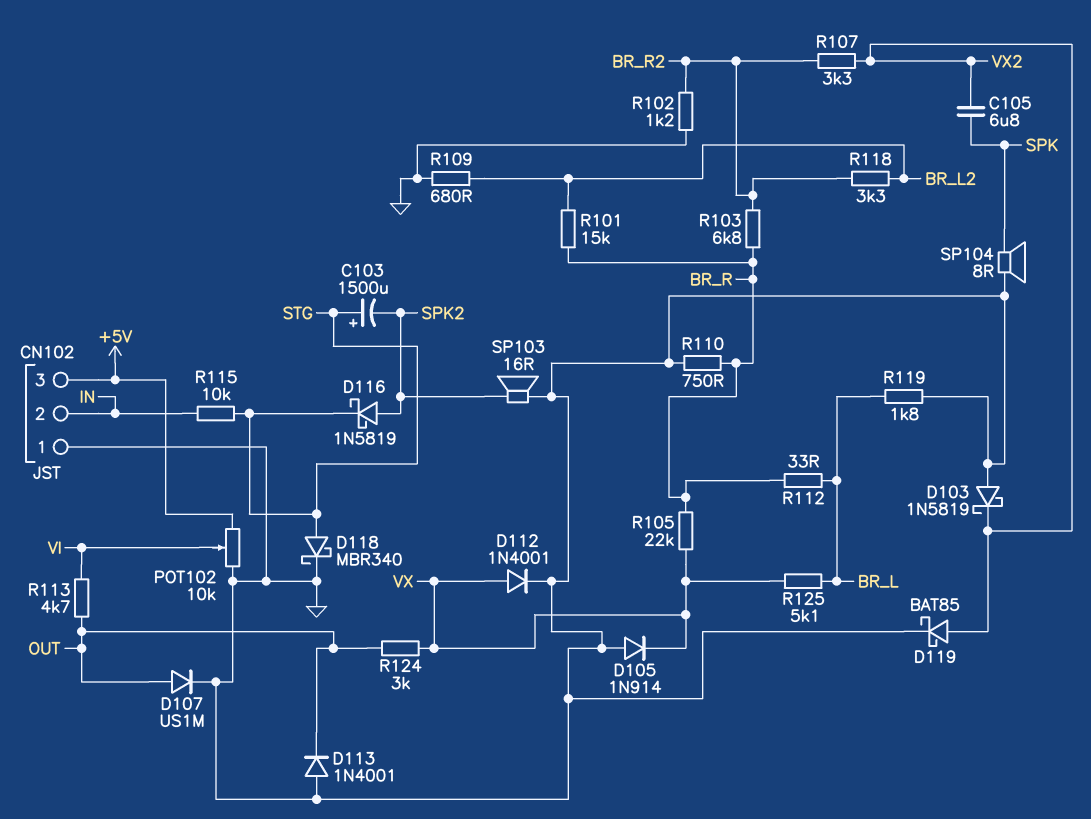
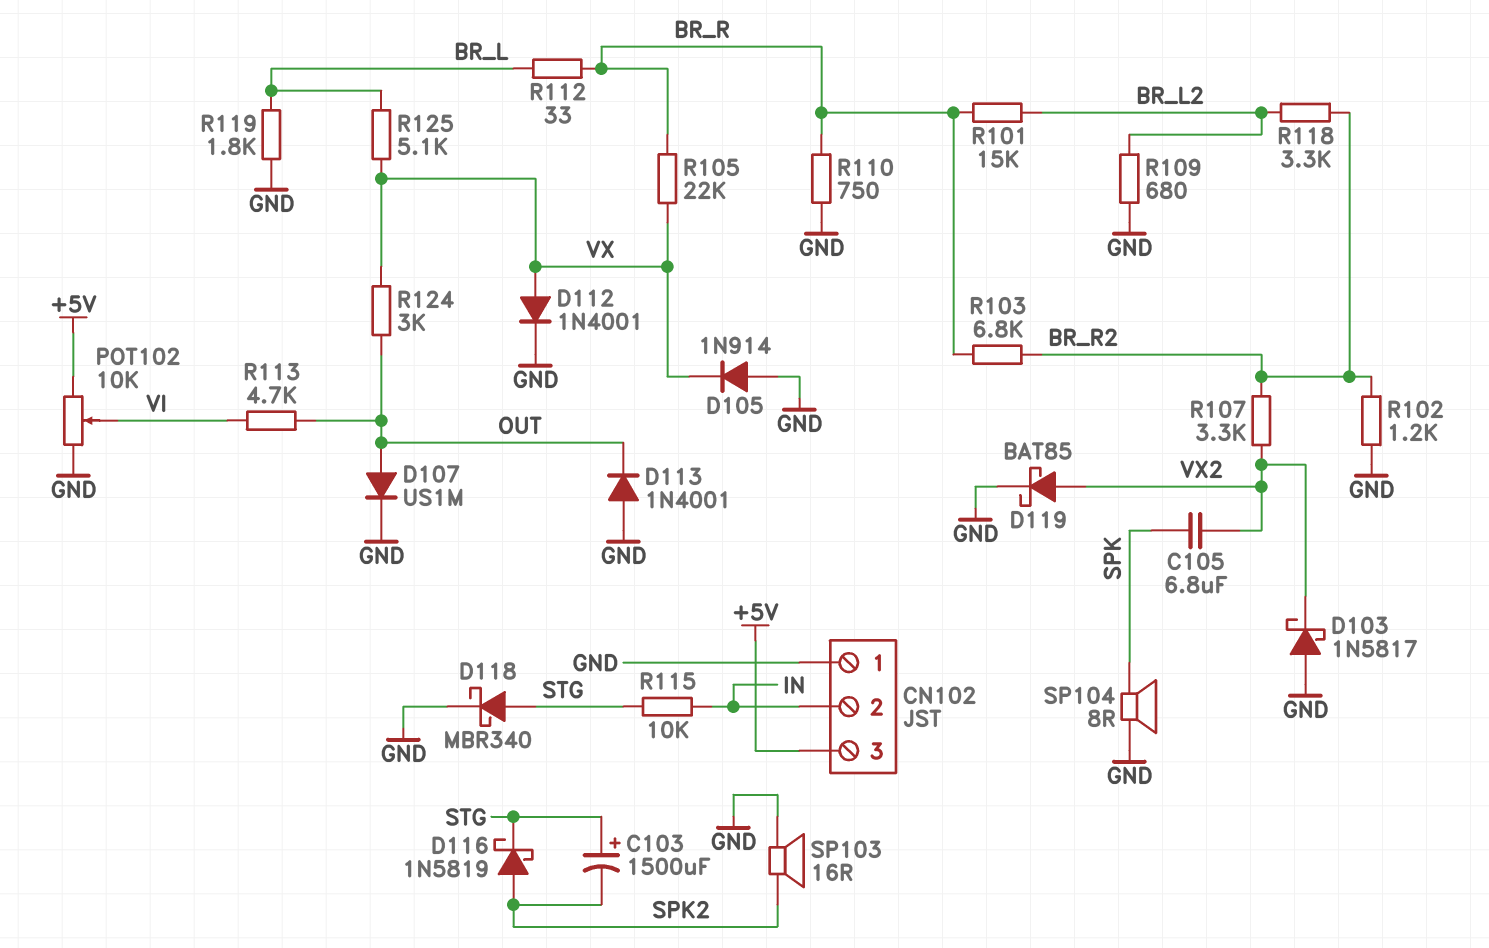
D103: schottky 1N5819 (A GND, K VX2) -> schottky 1N5817 (A GND, K VX2)

